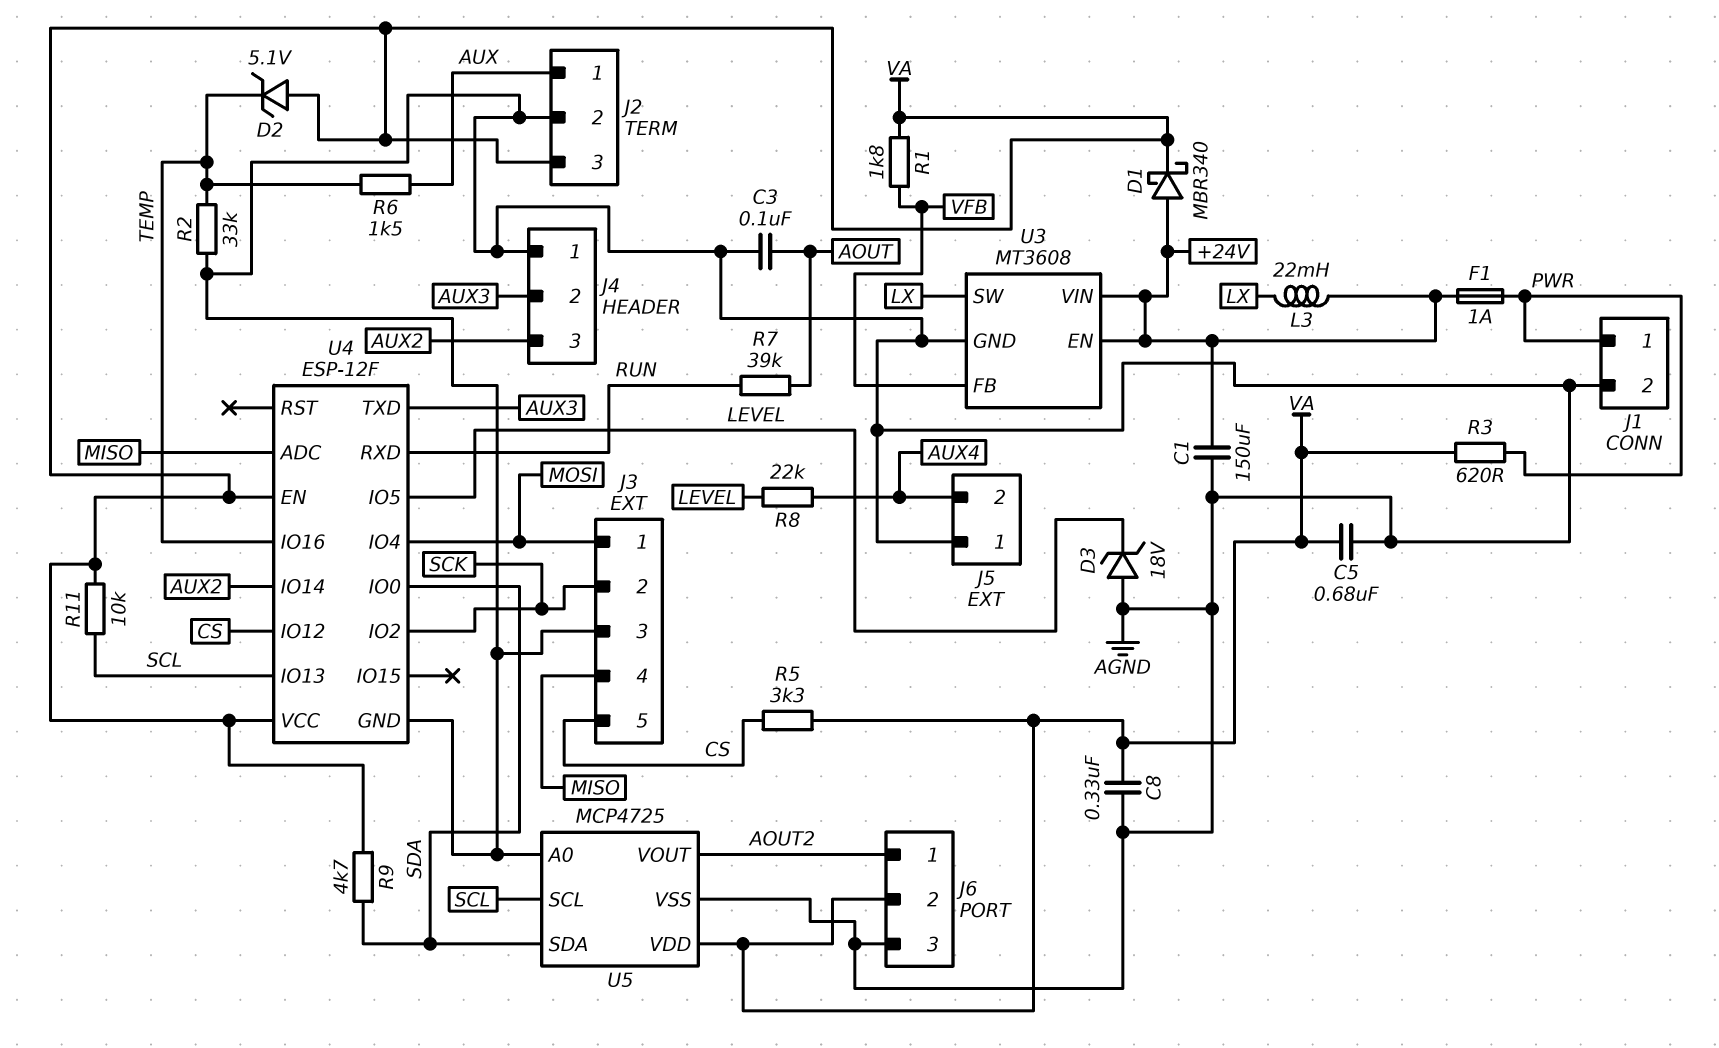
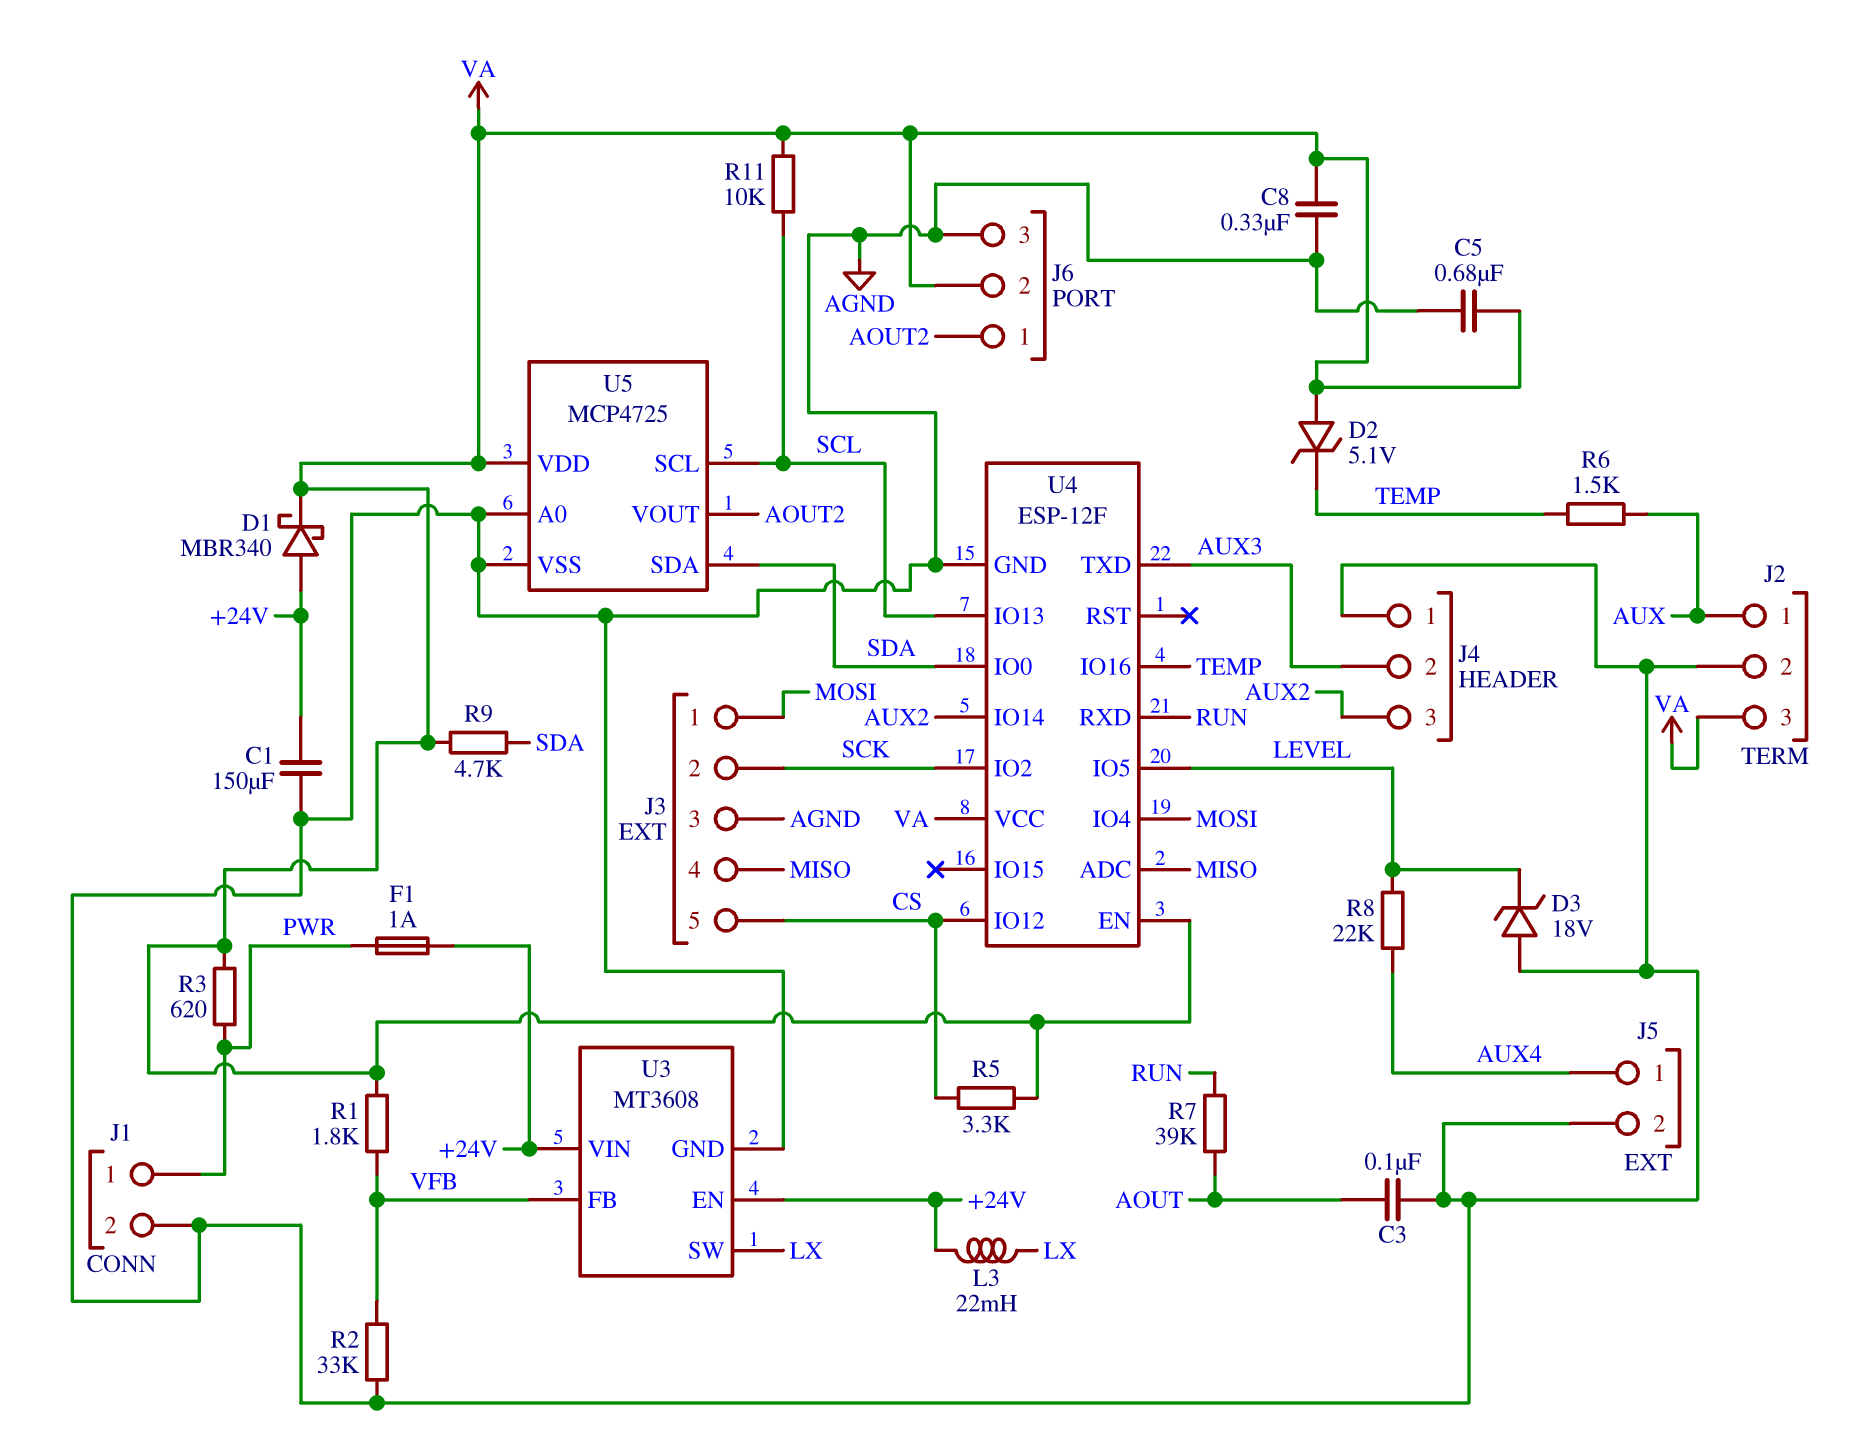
J5 pin 1: AGND -> AUX4
J5 pin 2: AUX4 -> AGND
R2: 33k (AGND, TEMP) -> 33k (AGND, VFB)

